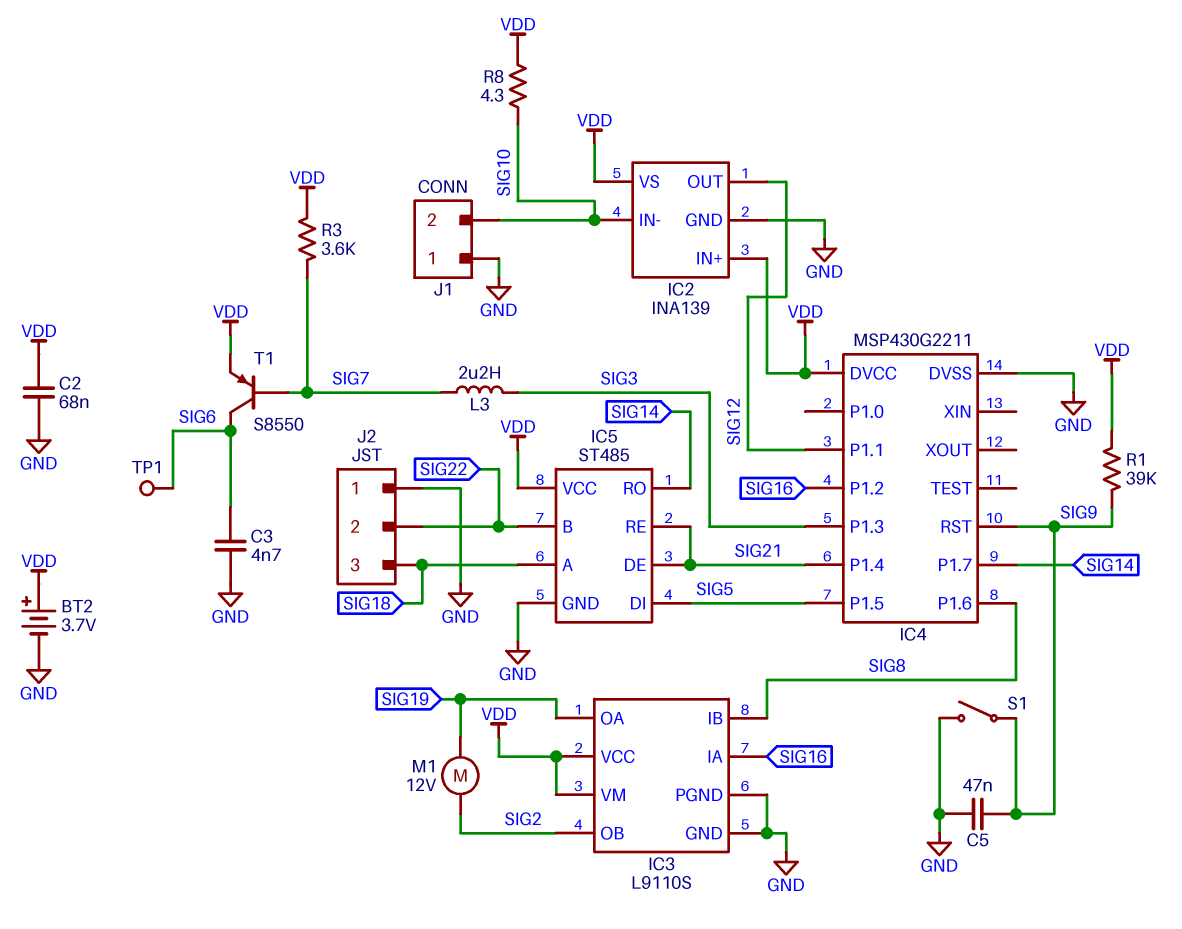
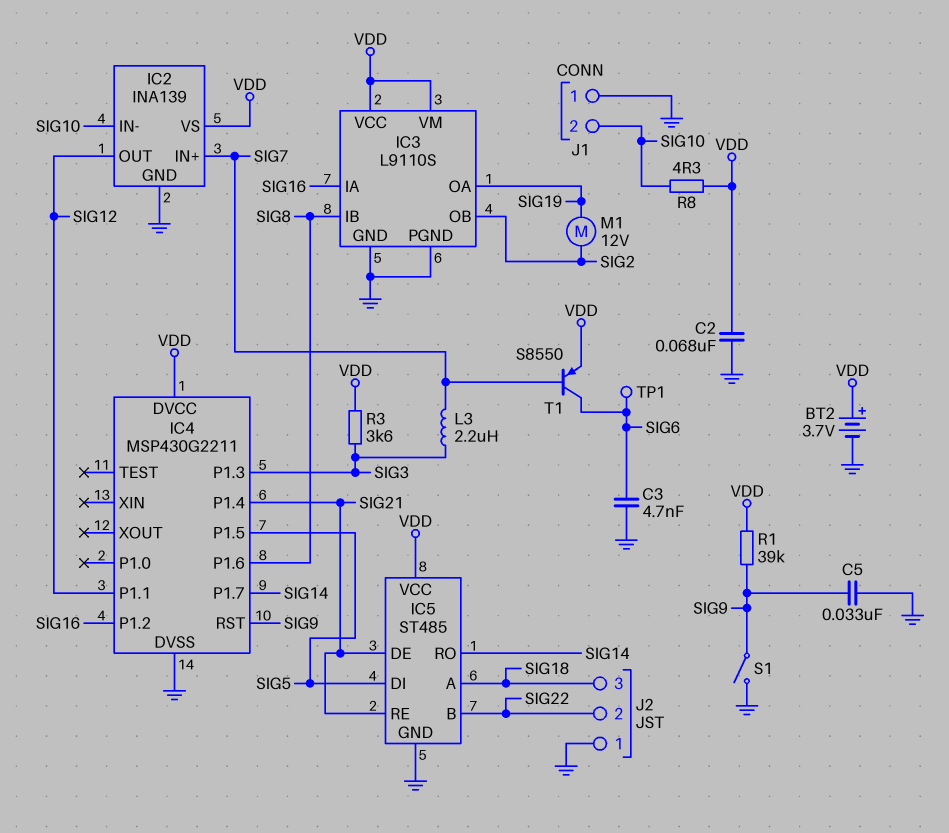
C5: 47nF (GND, SIG9) -> 33nF (GND, SIG9)
IC2 pin IN+: VDD -> SIG7
R3: 3.6k (SIG7, VDD) -> 3.6k (SIG3, VDD)

